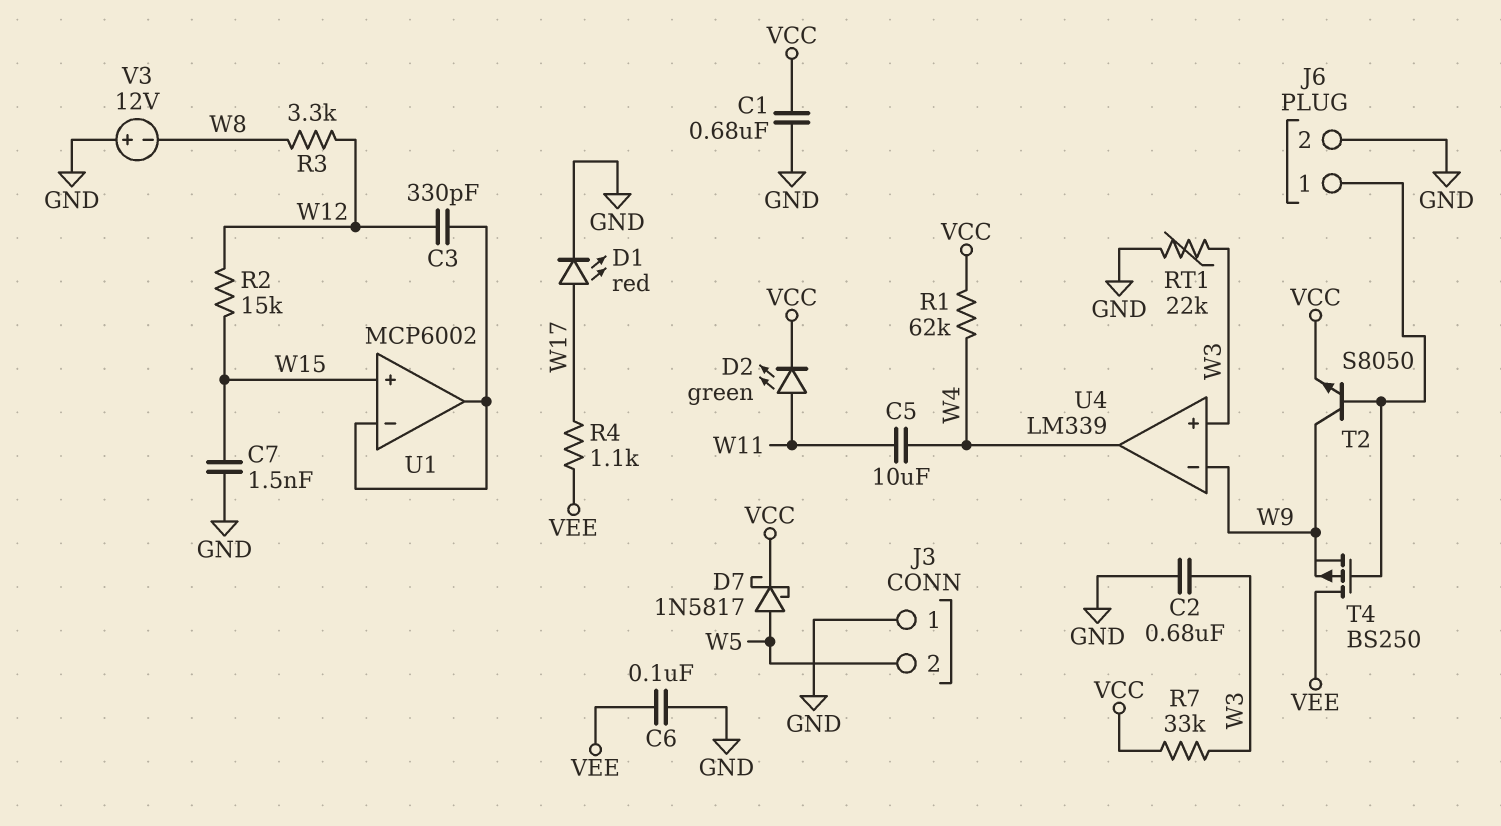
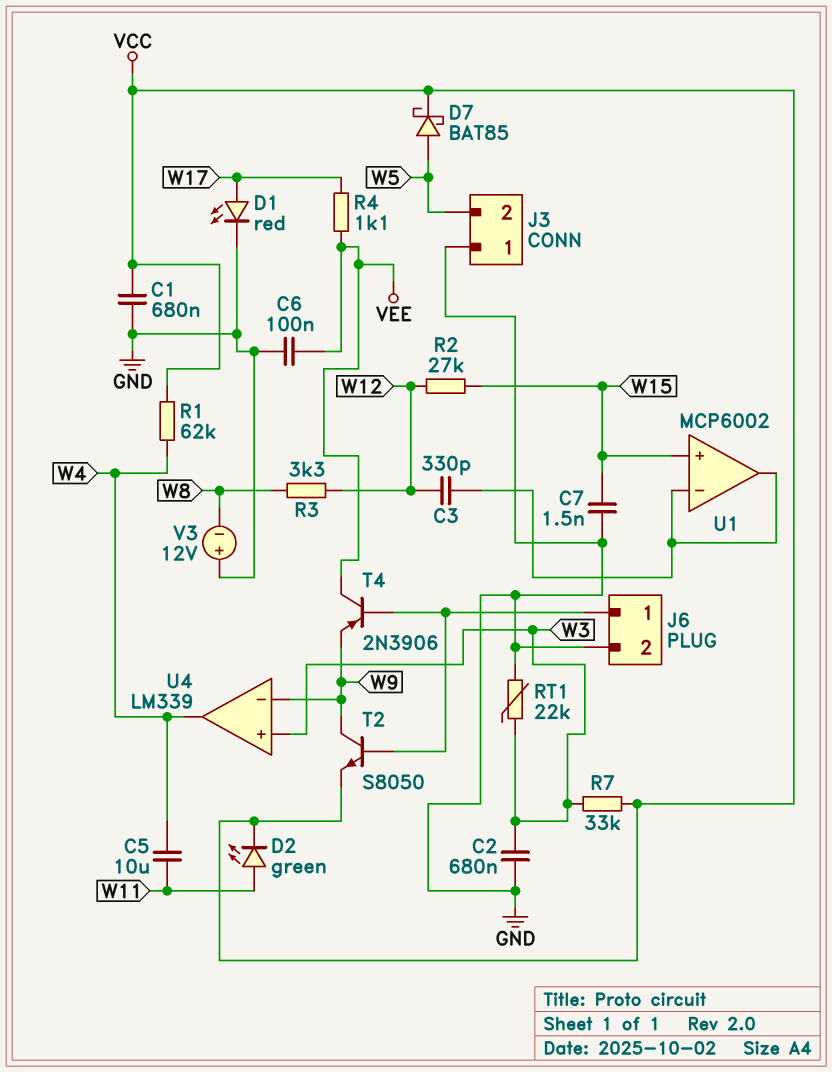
D7: schottky 1N5817 (A W5, K VCC) -> schottky BAT85 (A W5, K VCC)
R2: 15k (W12, W15) -> 27k (W12, W15)
T4: PMOS BS250 (G J6/1, D VEE, S W9) -> PNP 2N3906 (B J6/1, C VEE, E W9)

